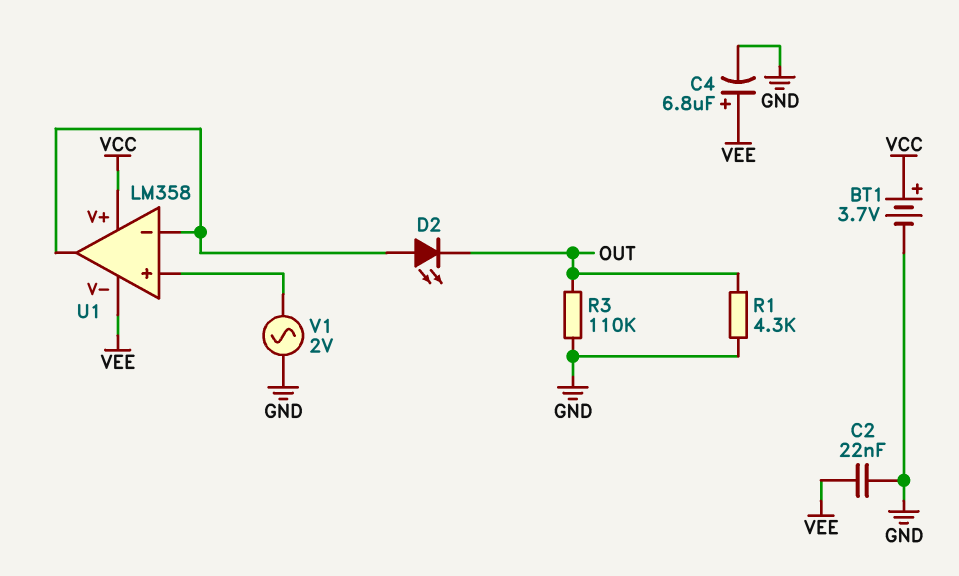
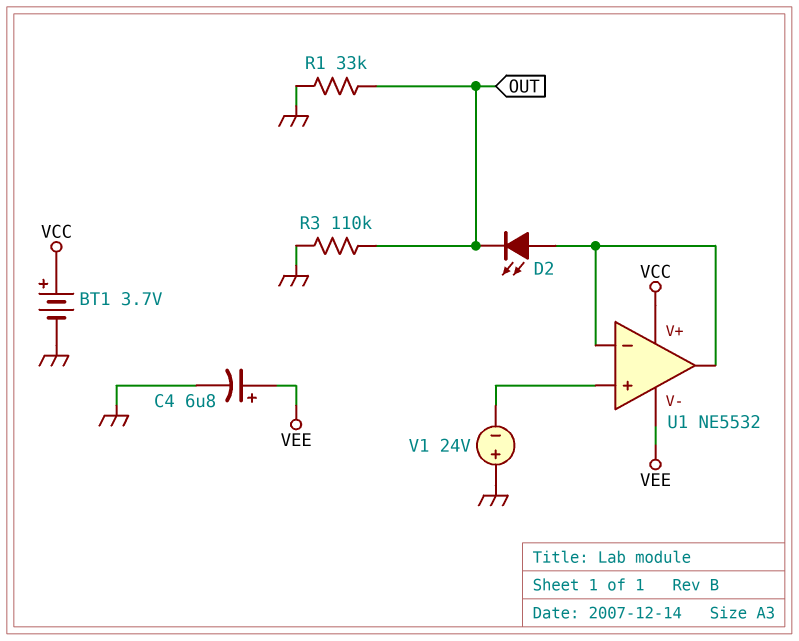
C2: 22nF (GND, VEE) -> none
R1: 4.3k (GND, OUT) -> 33k (GND, OUT)
U1: LM358 -> NE5532
V1: AC 2V (GND, U1/in+) -> 24V (plus GND, minus U1/in+)

